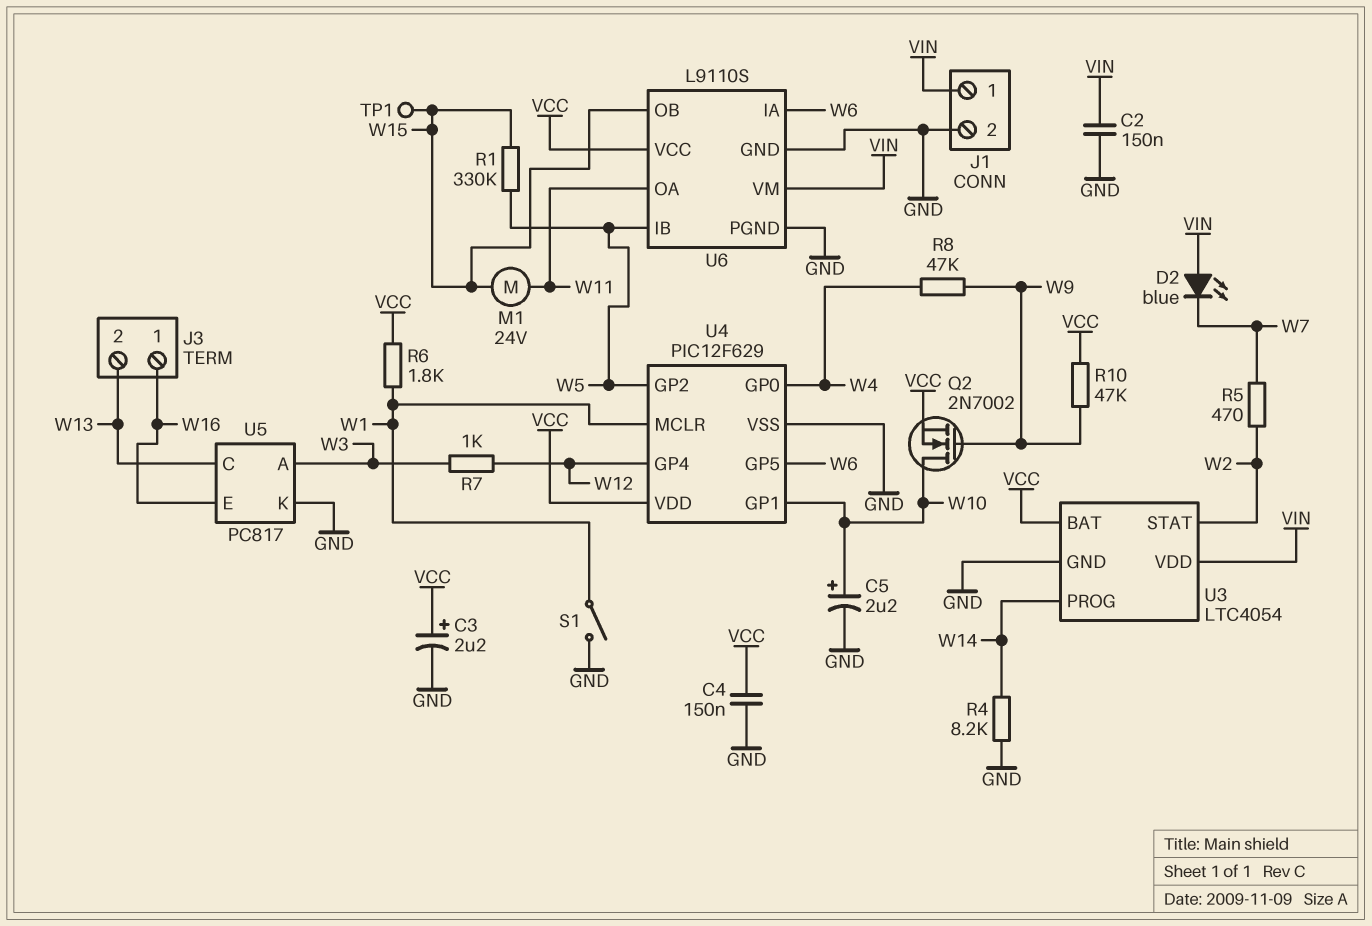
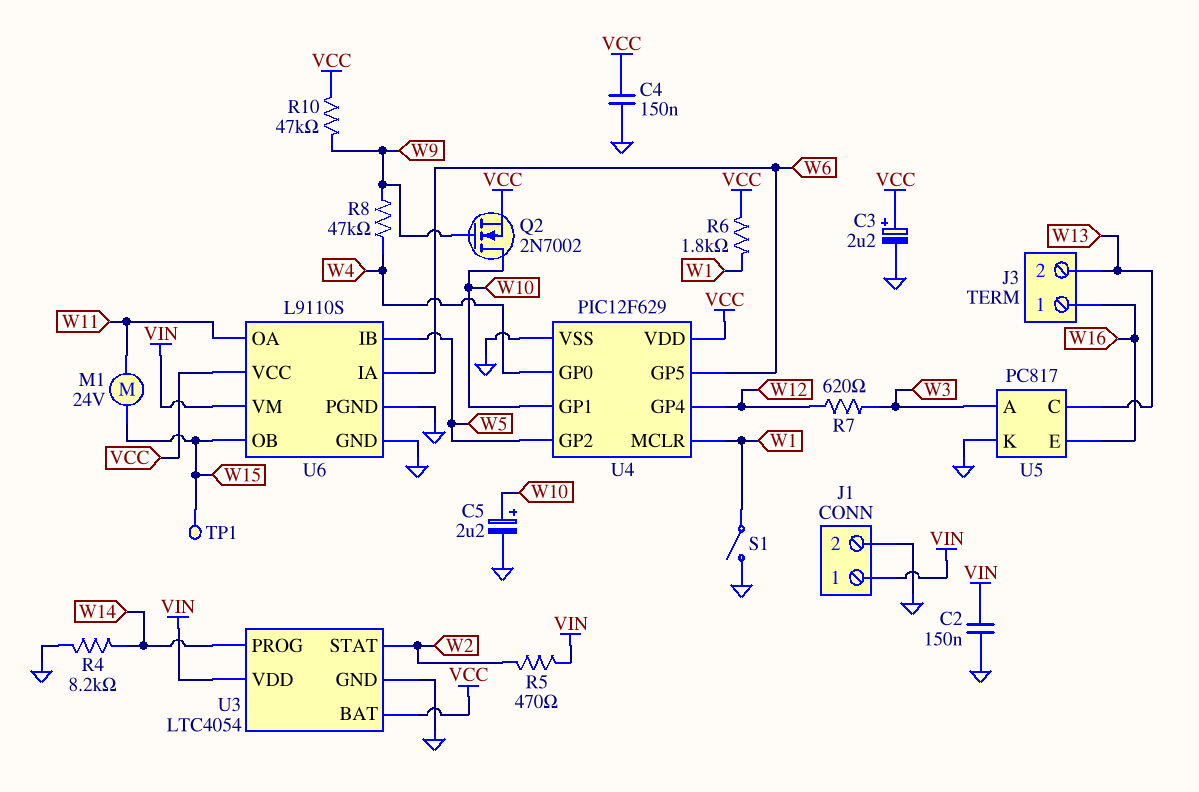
D2: LED blue (A VIN, K W7) -> none
R1: 330k (W5, W15) -> none
R5: 470 (W2, W7) -> 470 (VIN, W2)
R7: 1k (W3, W12) -> 620 (W3, W12)

